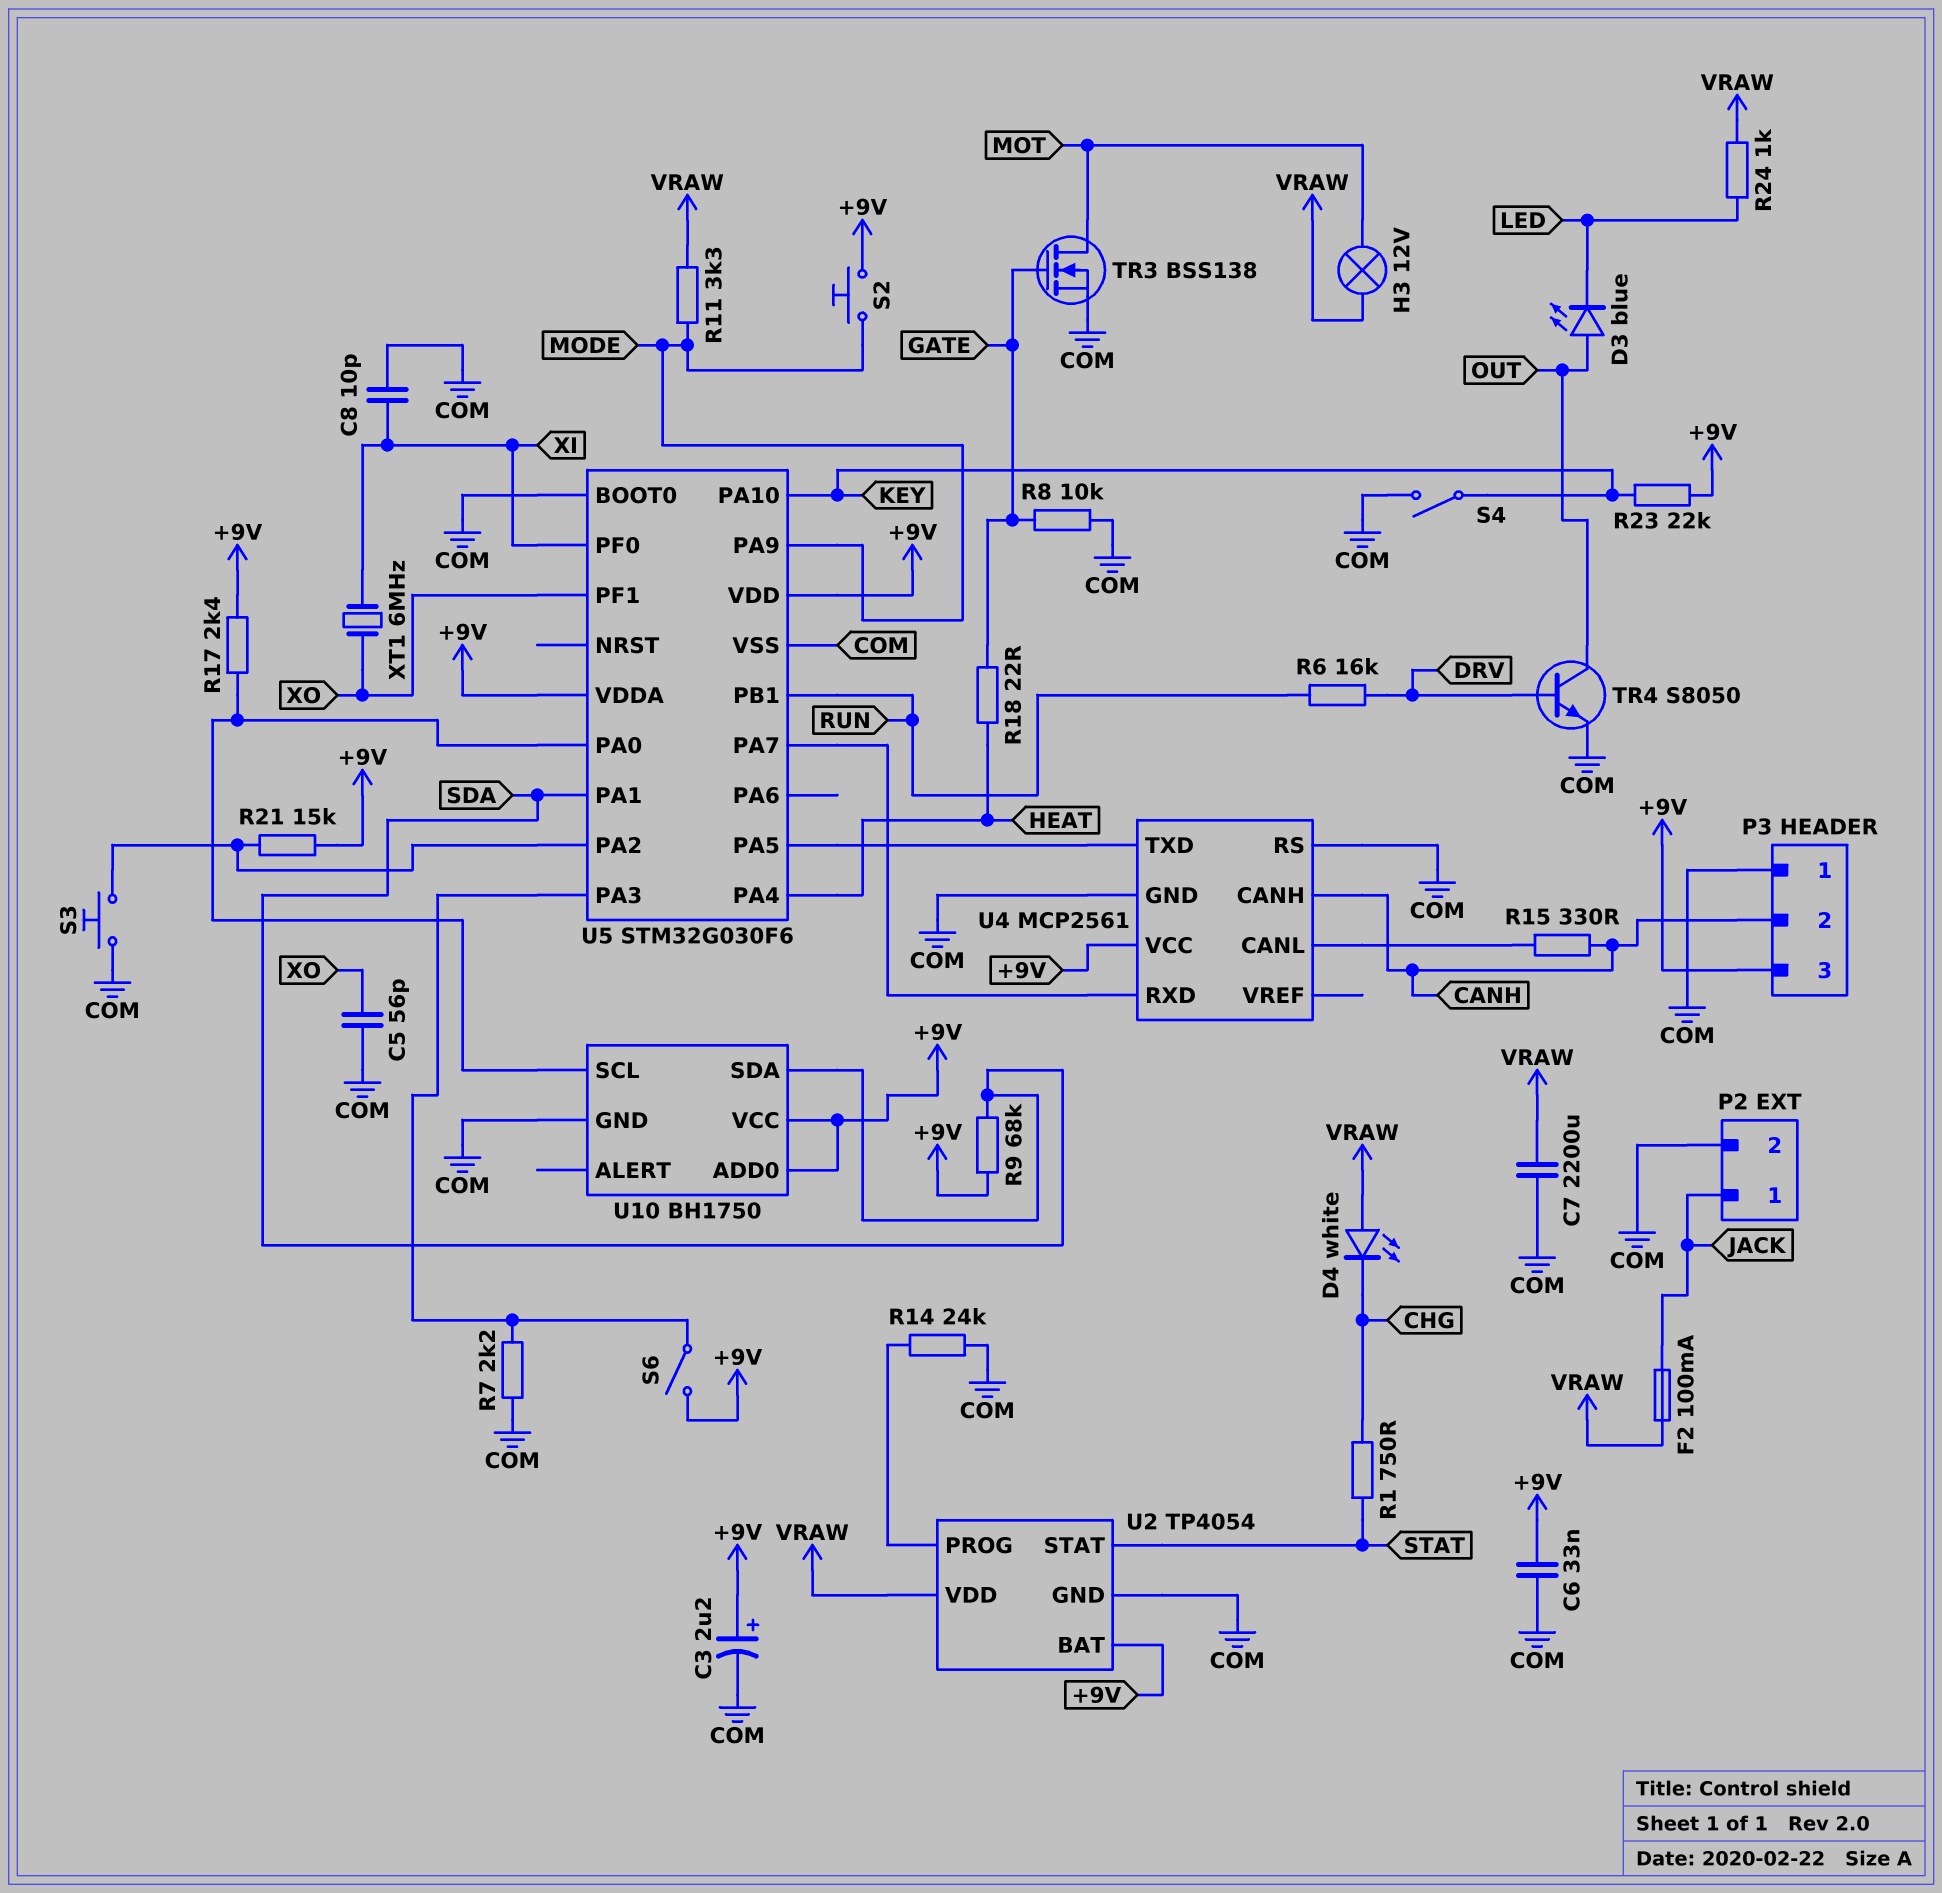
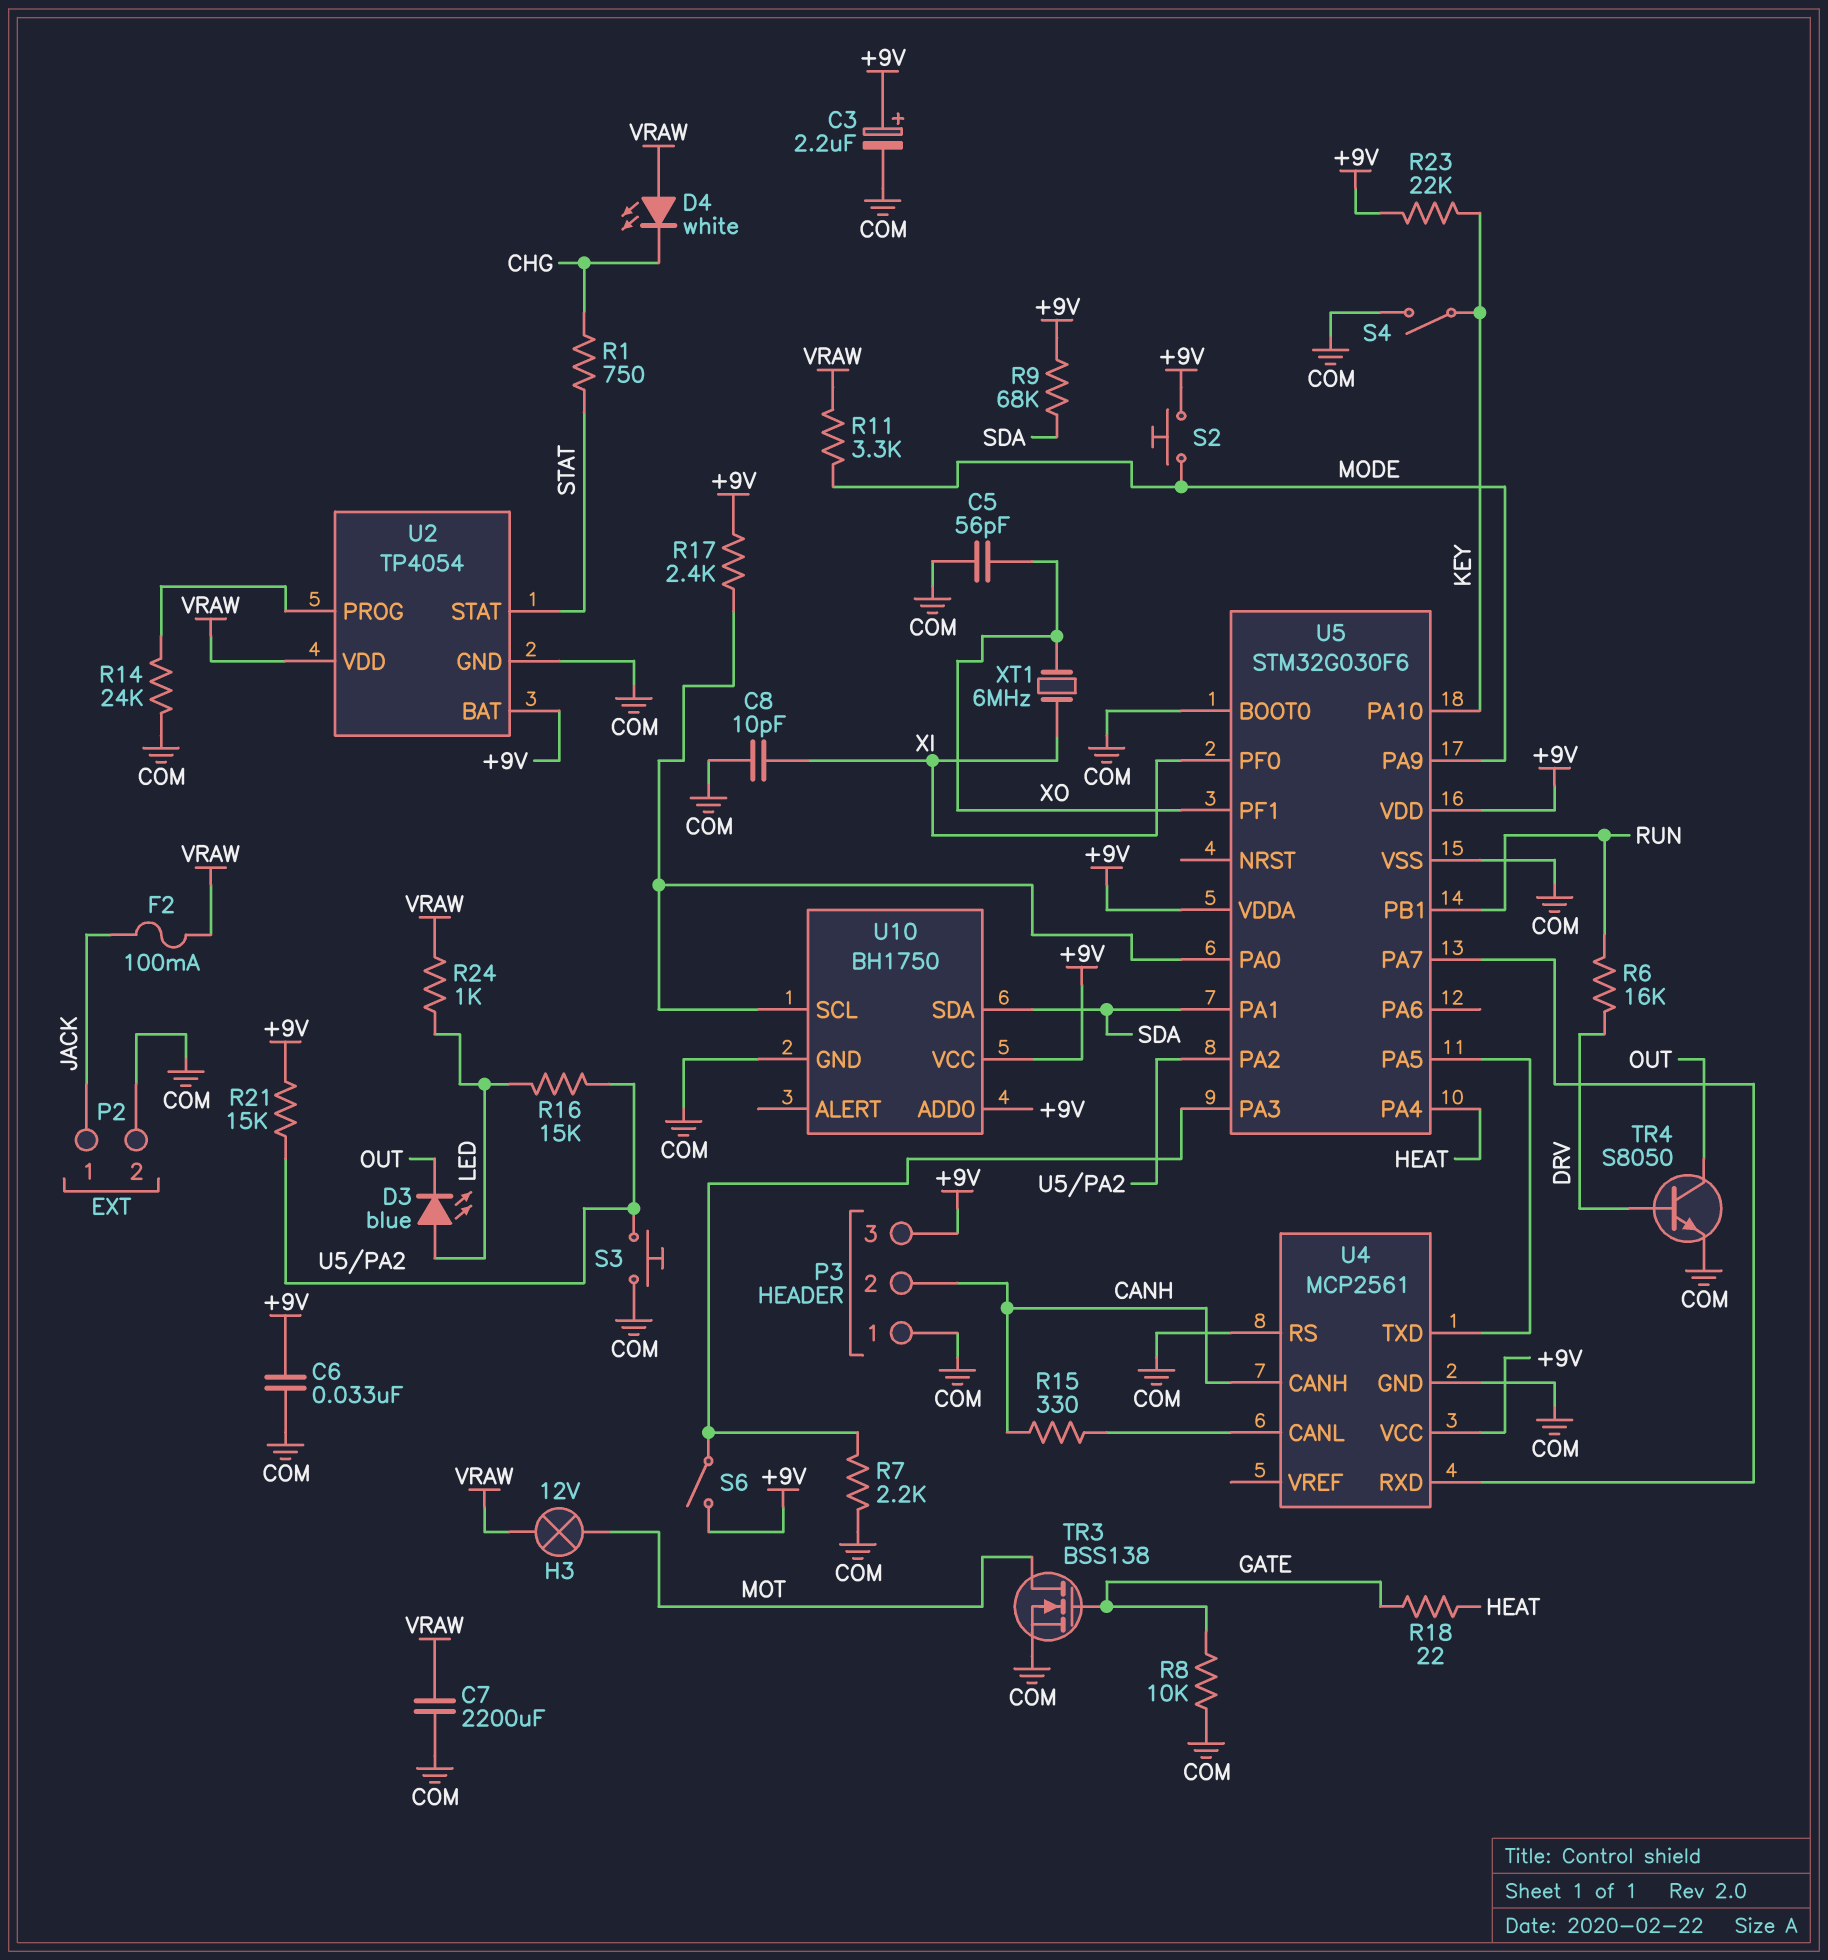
D3: LED blue (A OUT, K LED) -> LED blue (A LED, K OUT)
R16: none -> 15k (LED, U5/PA2)

